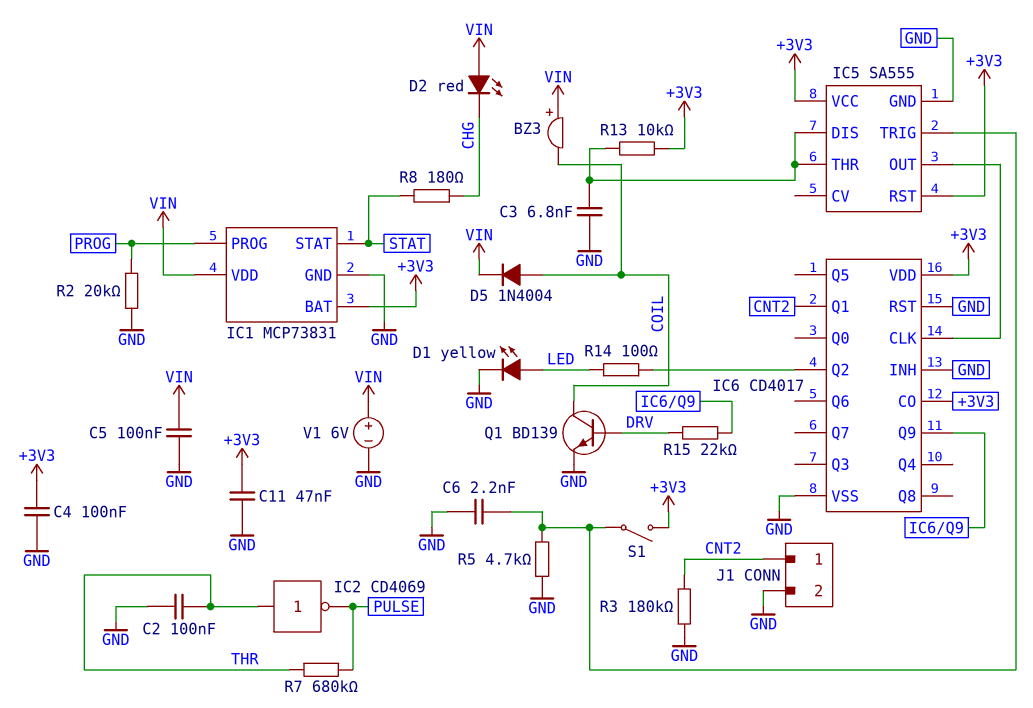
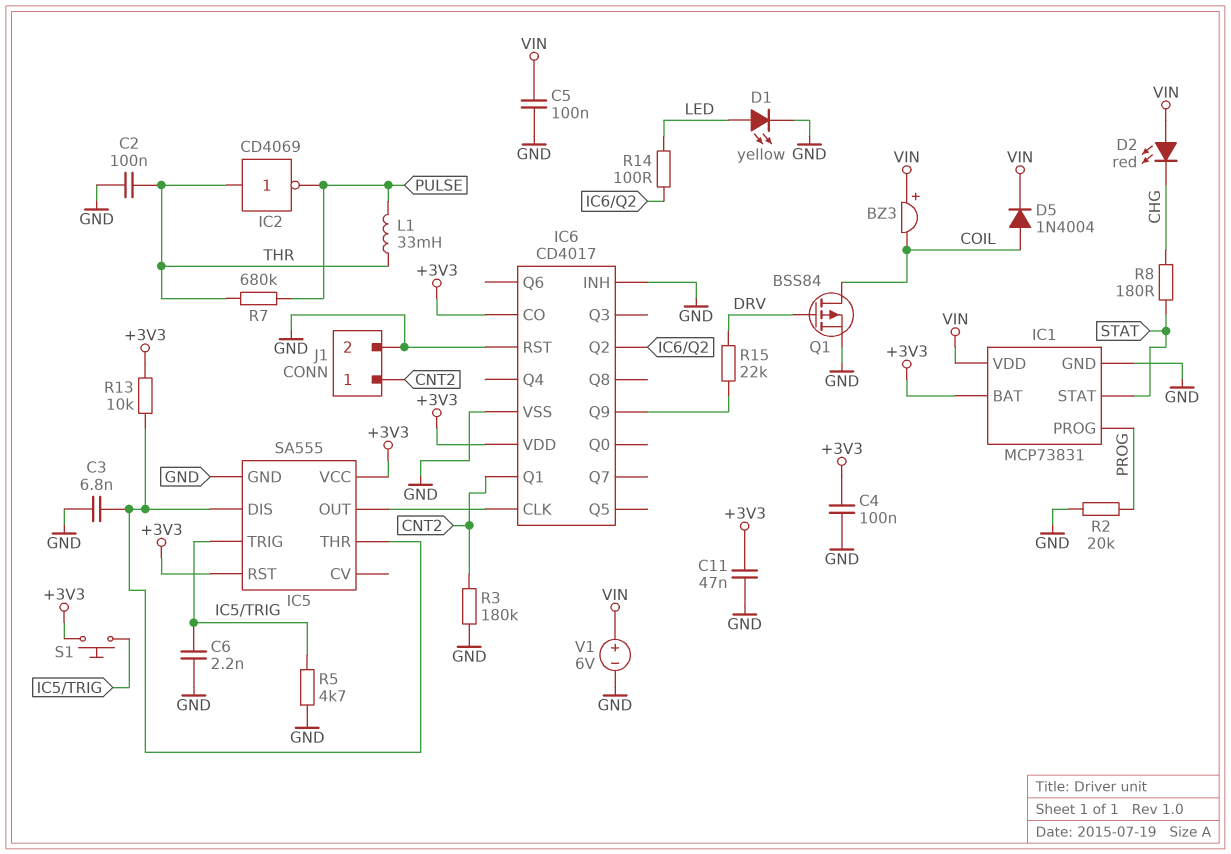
L1: none -> 33mH (PULSE, THR)
Q1: NPN BD139 (B DRV, C COIL, E GND) -> PMOS BSS84 (G DRV, D COIL, S GND)
S1: switch (+3V3, IC5/TRIG) -> button (+3V3, IC5/TRIG)

